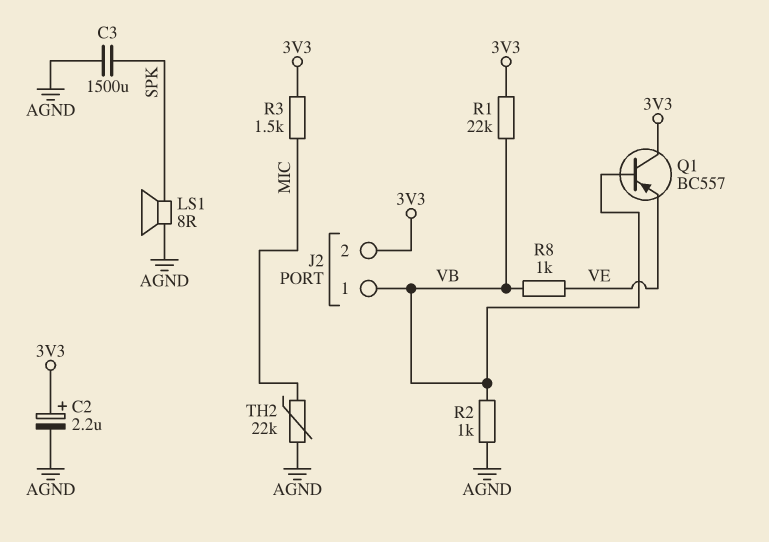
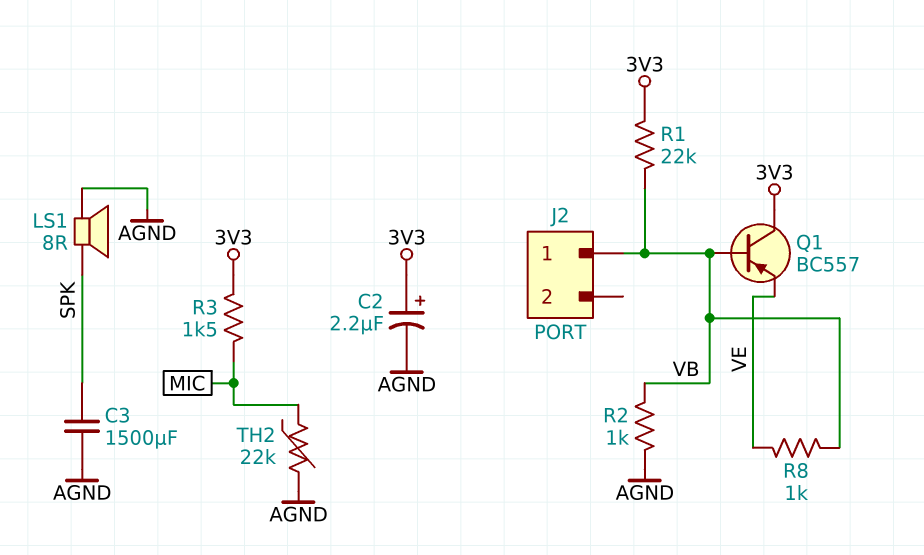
J2 pin 2: 3V3 -> none

